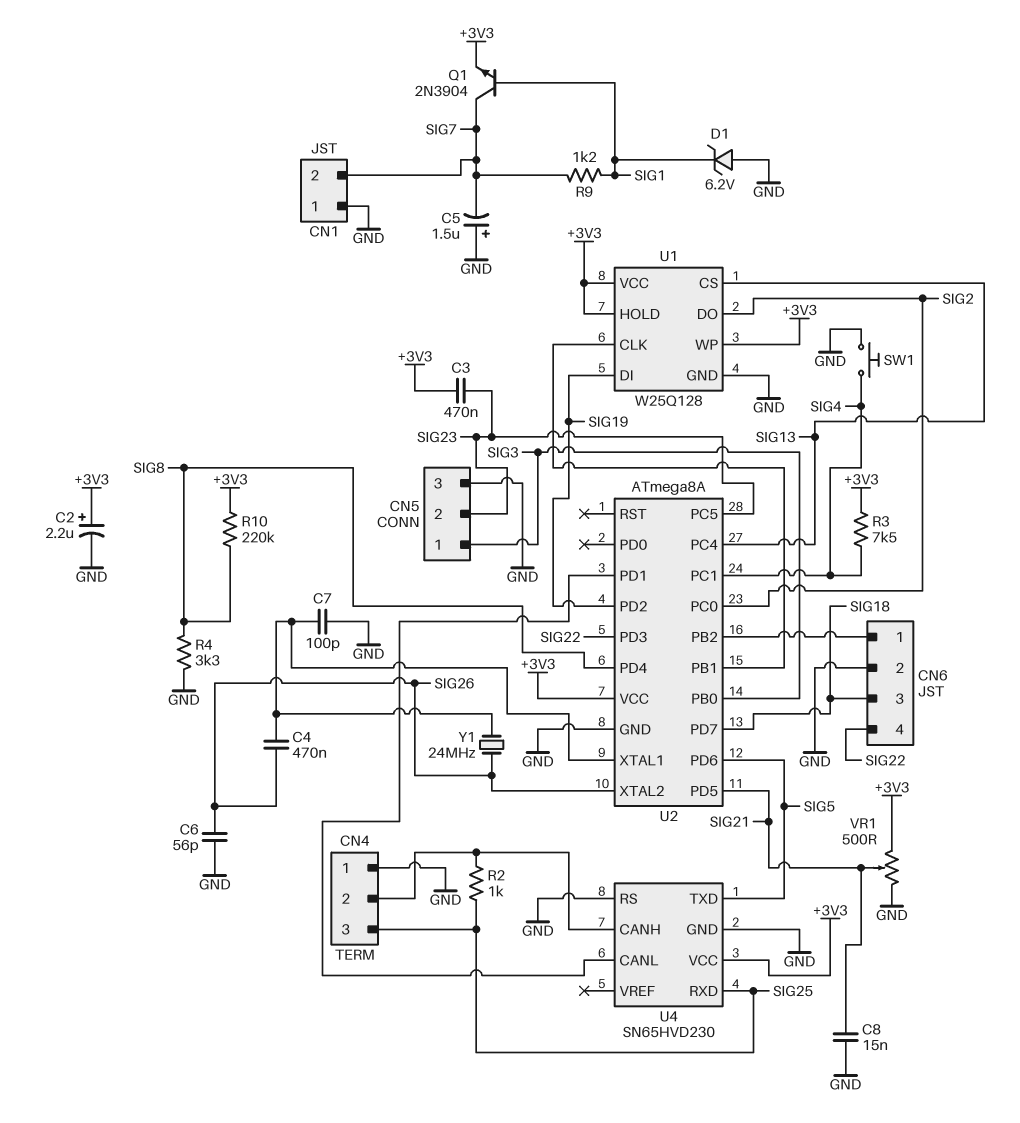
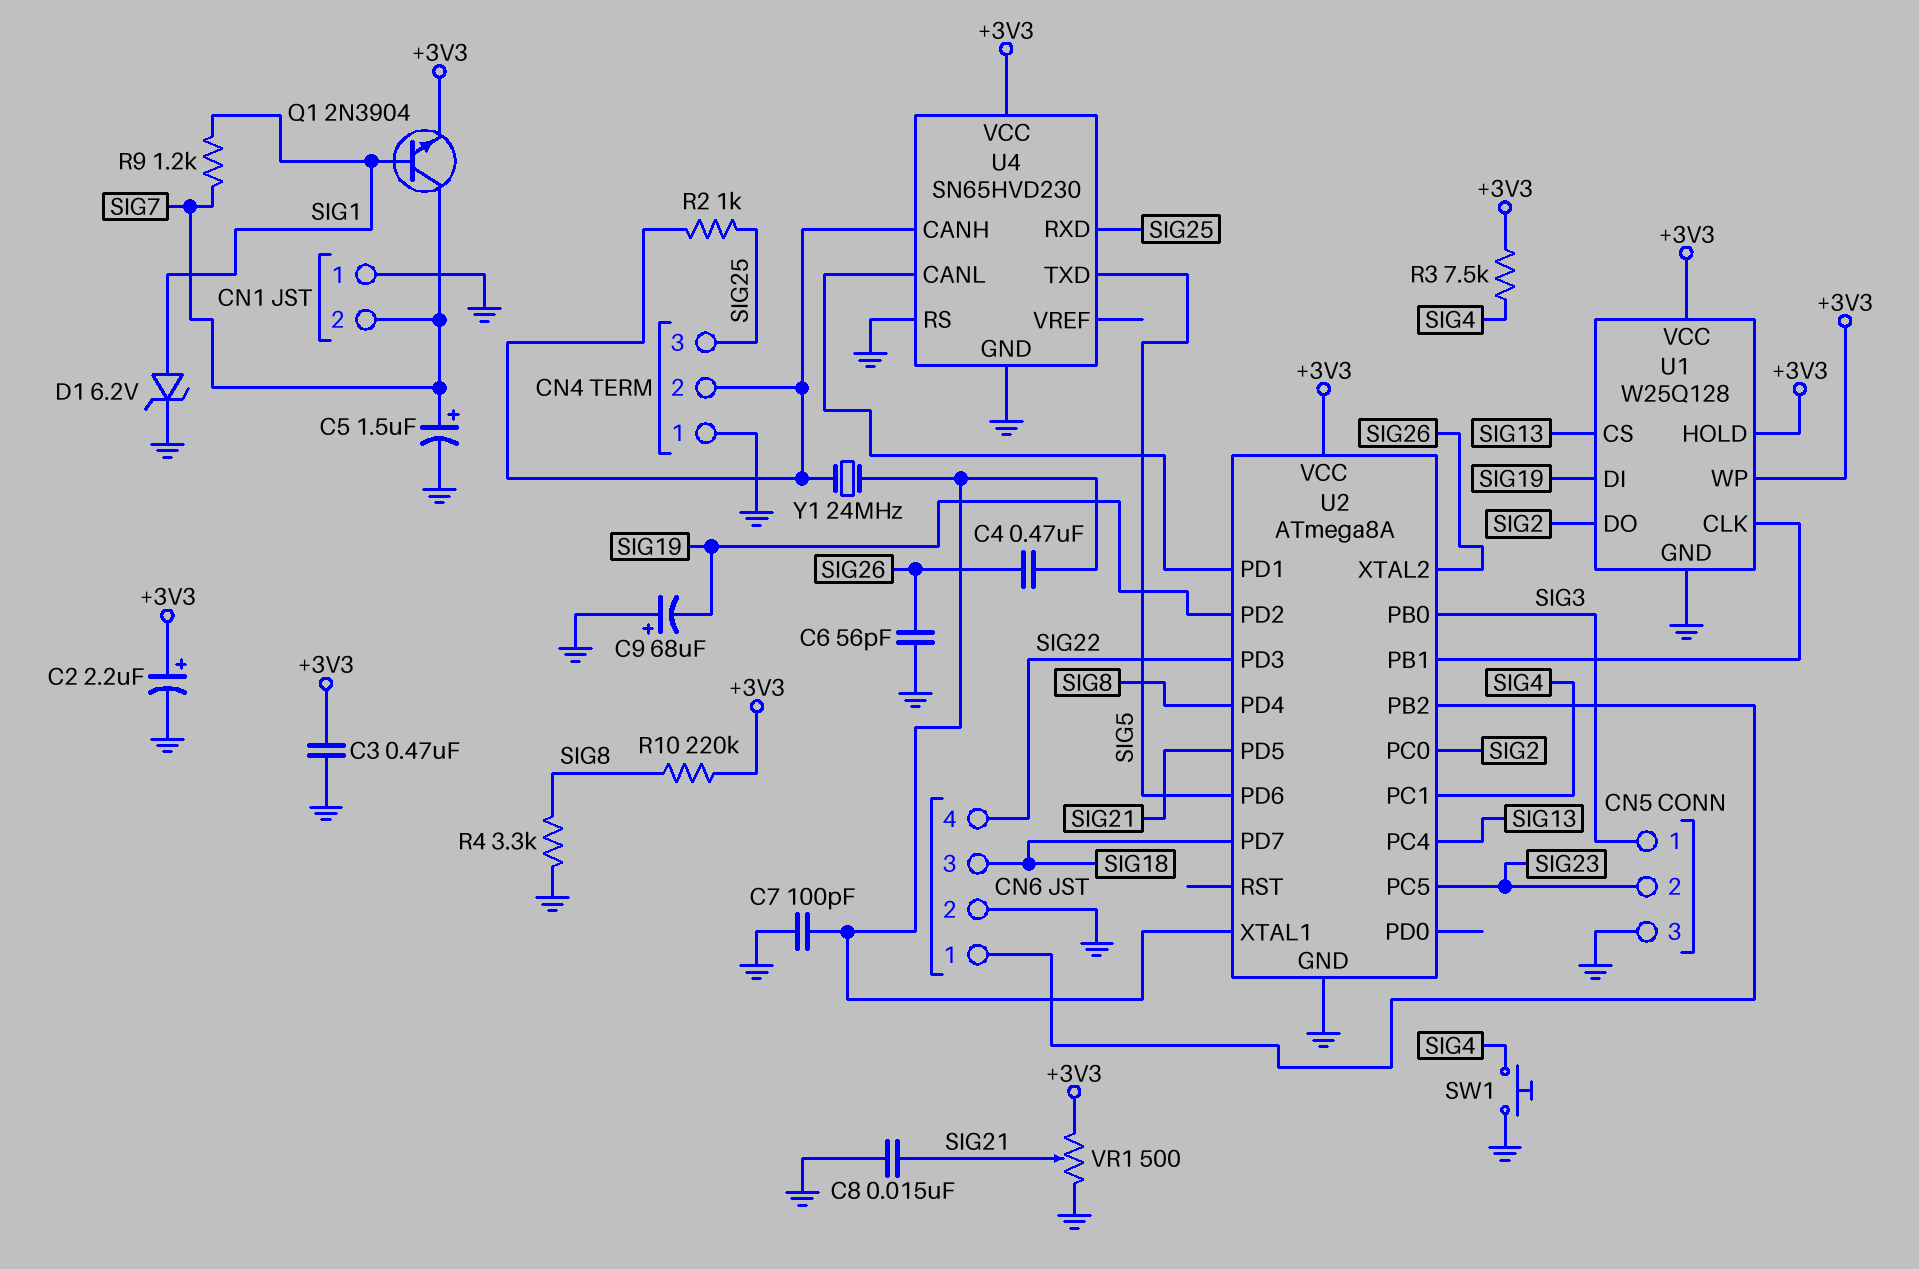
C3: 470nF (+3V3, SIG23) -> 470nF (+3V3, GND)
C5: 1.5uF (plus GND, minus SIG7) -> 1.5uF (plus SIG7, minus GND)
C9: none -> 68uF (plus GND, minus SIG19)
D1: zener 6.2V (A GND, K SIG1) -> zener 6.2V (A SIG1, K GND)
Y1: 24MHz (SIG26, U2/XTAL1) -> 24MHz (CN4/2, U2/XTAL1)

